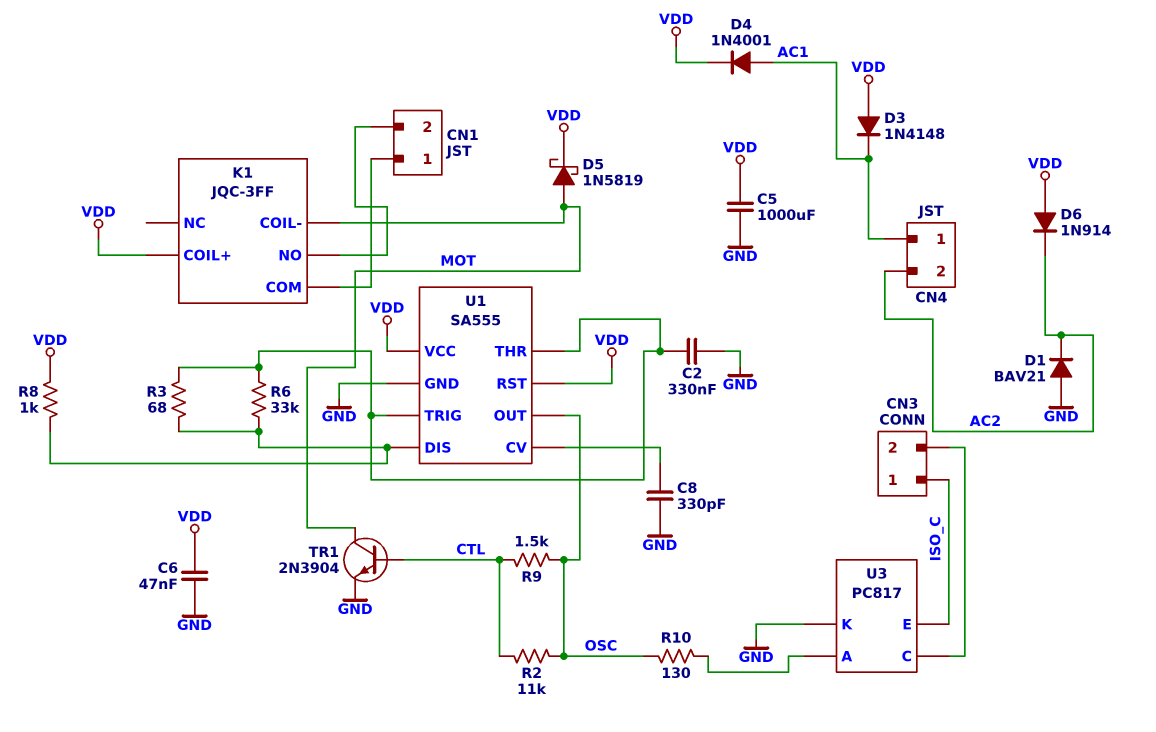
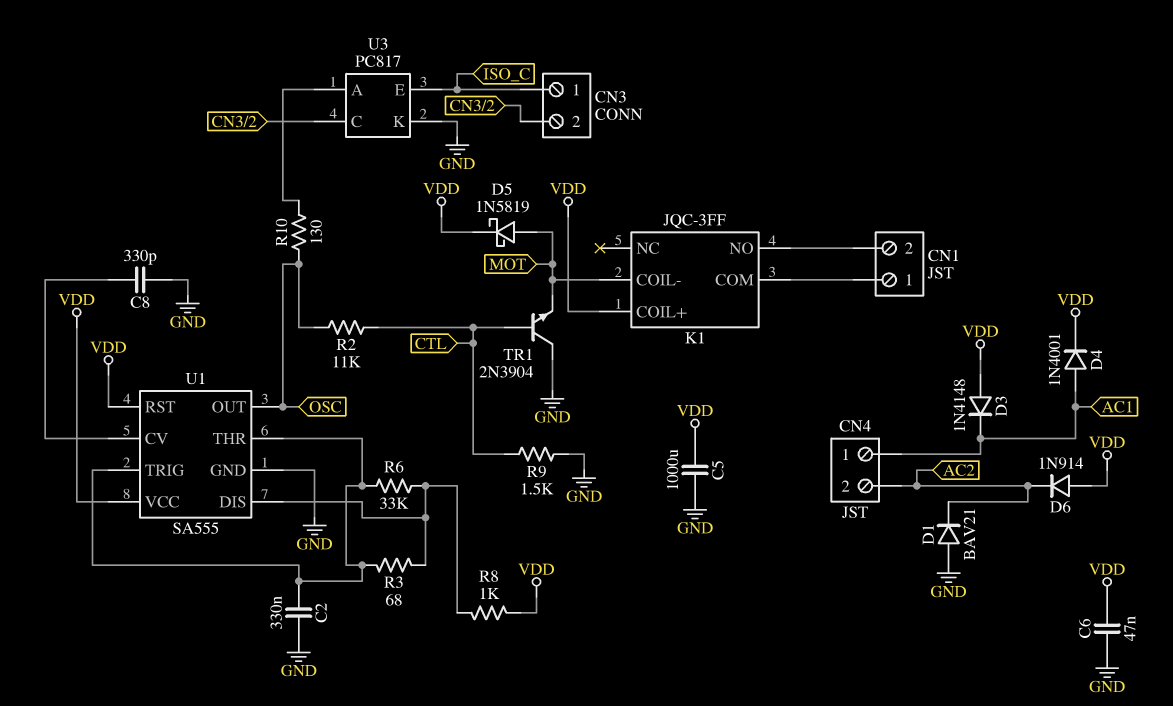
R9: 1.5k (CTL, OSC) -> 1.5k (CTL, GND)
TR1: NPN 2N3904 (B CTL, C MOT, E GND) -> NPN 2N3904 (B CTL, C GND, E MOT)

